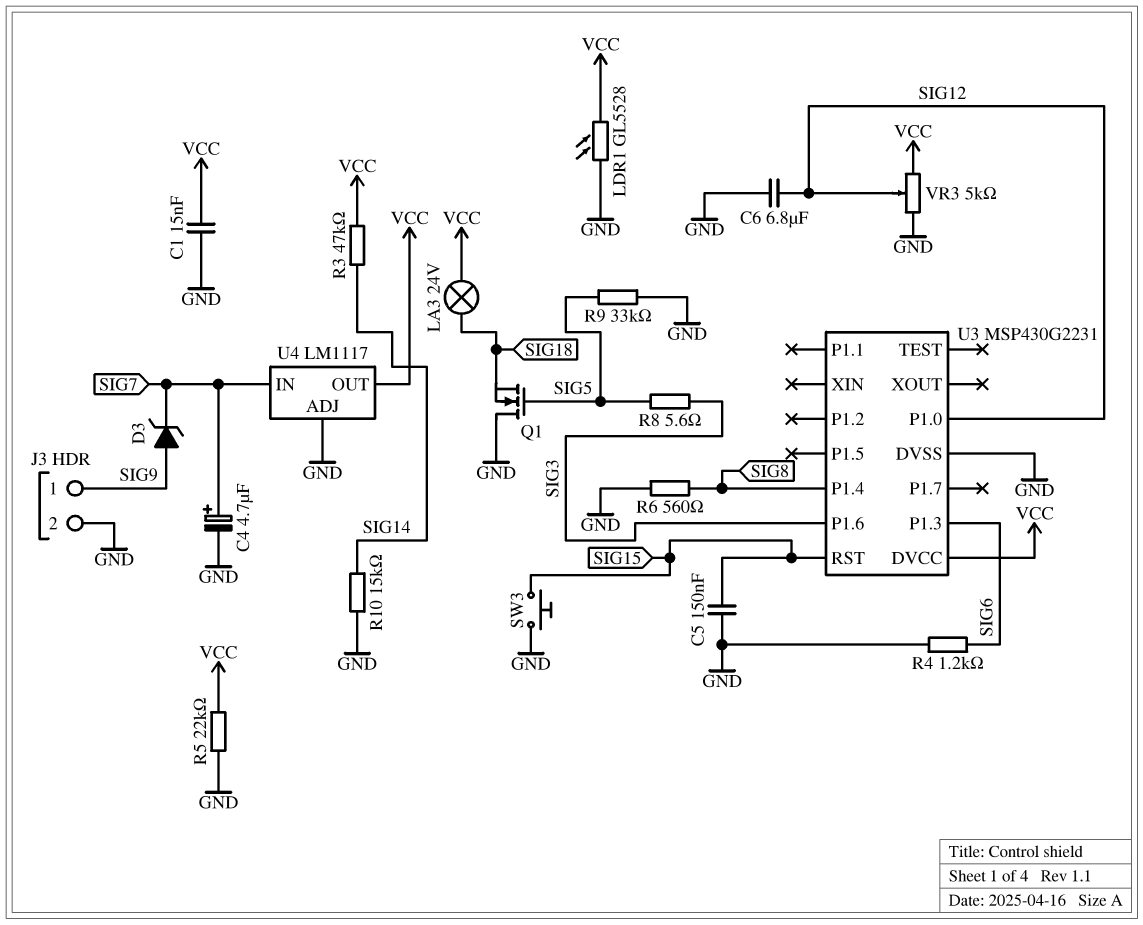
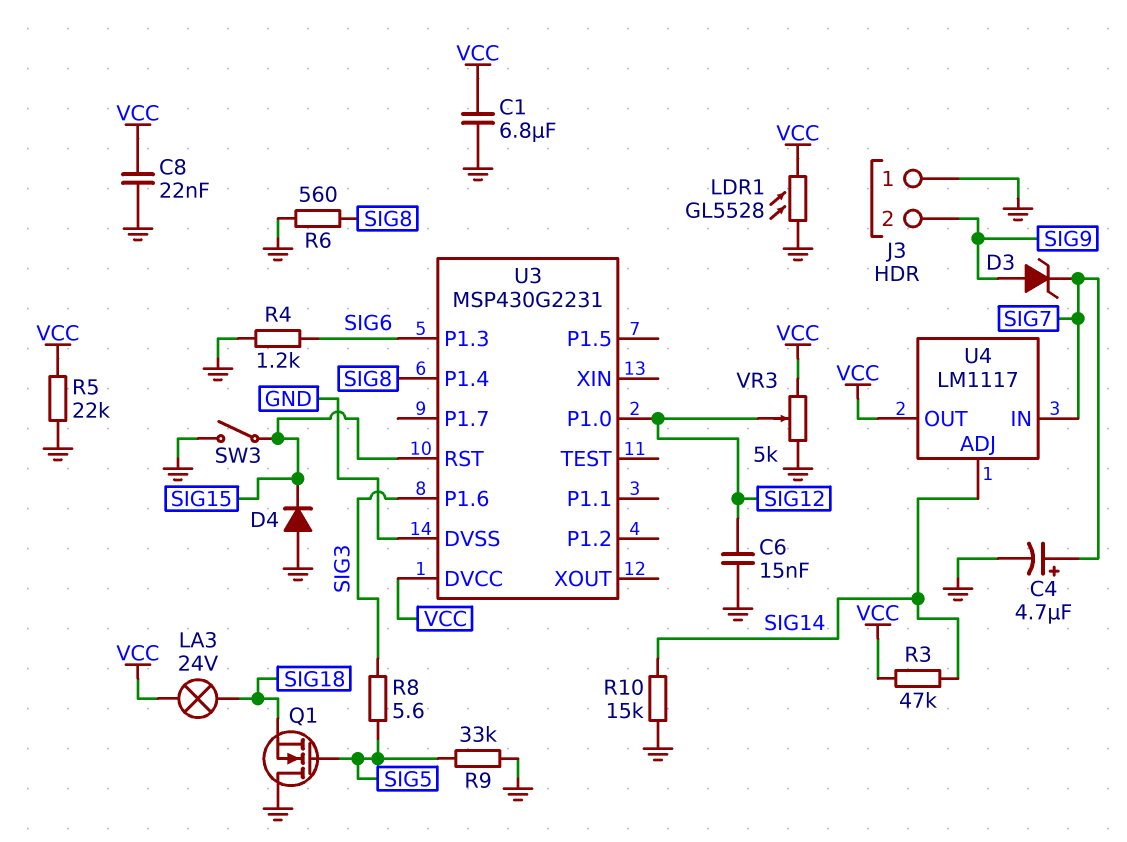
C1: 15nF (GND, VCC) -> 6.8uF (GND, VCC)
C5: 150nF (GND, SIG15) -> none
C6: 6.8uF (GND, SIG12) -> 15nF (GND, SIG12)
C8: none -> 22nF (GND, VCC)
D4: none -> diode (A GND, K SIG15)
J3 pin 1: SIG9 -> GND
J3 pin 2: GND -> SIG9
SW3: button (GND, SIG15) -> switch (GND, SIG15)
U4 pin ADJ: GND -> SIG14

